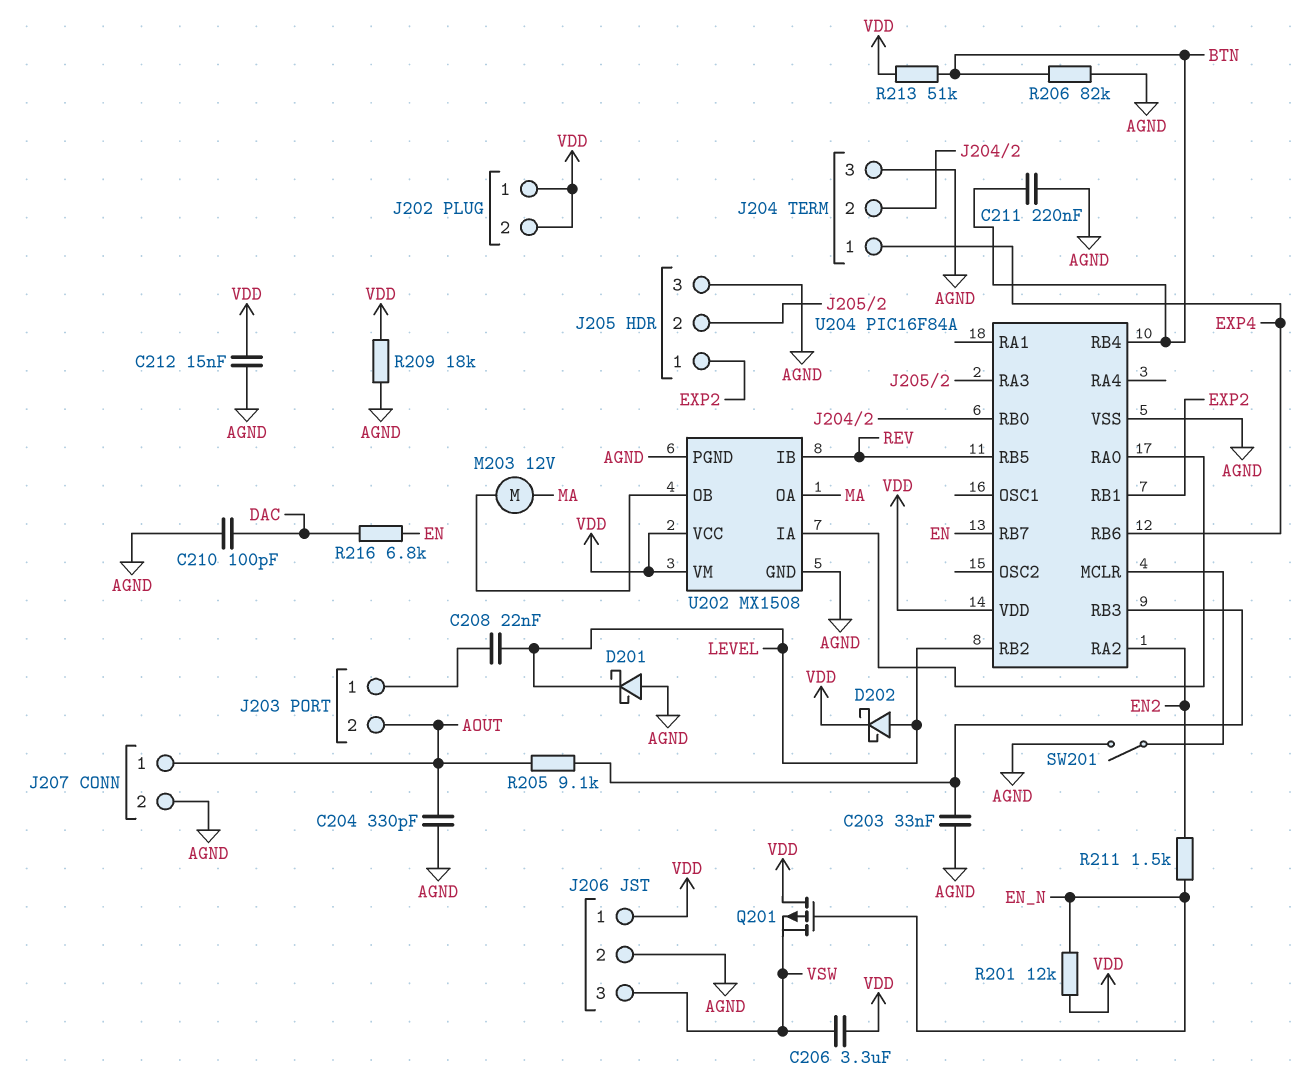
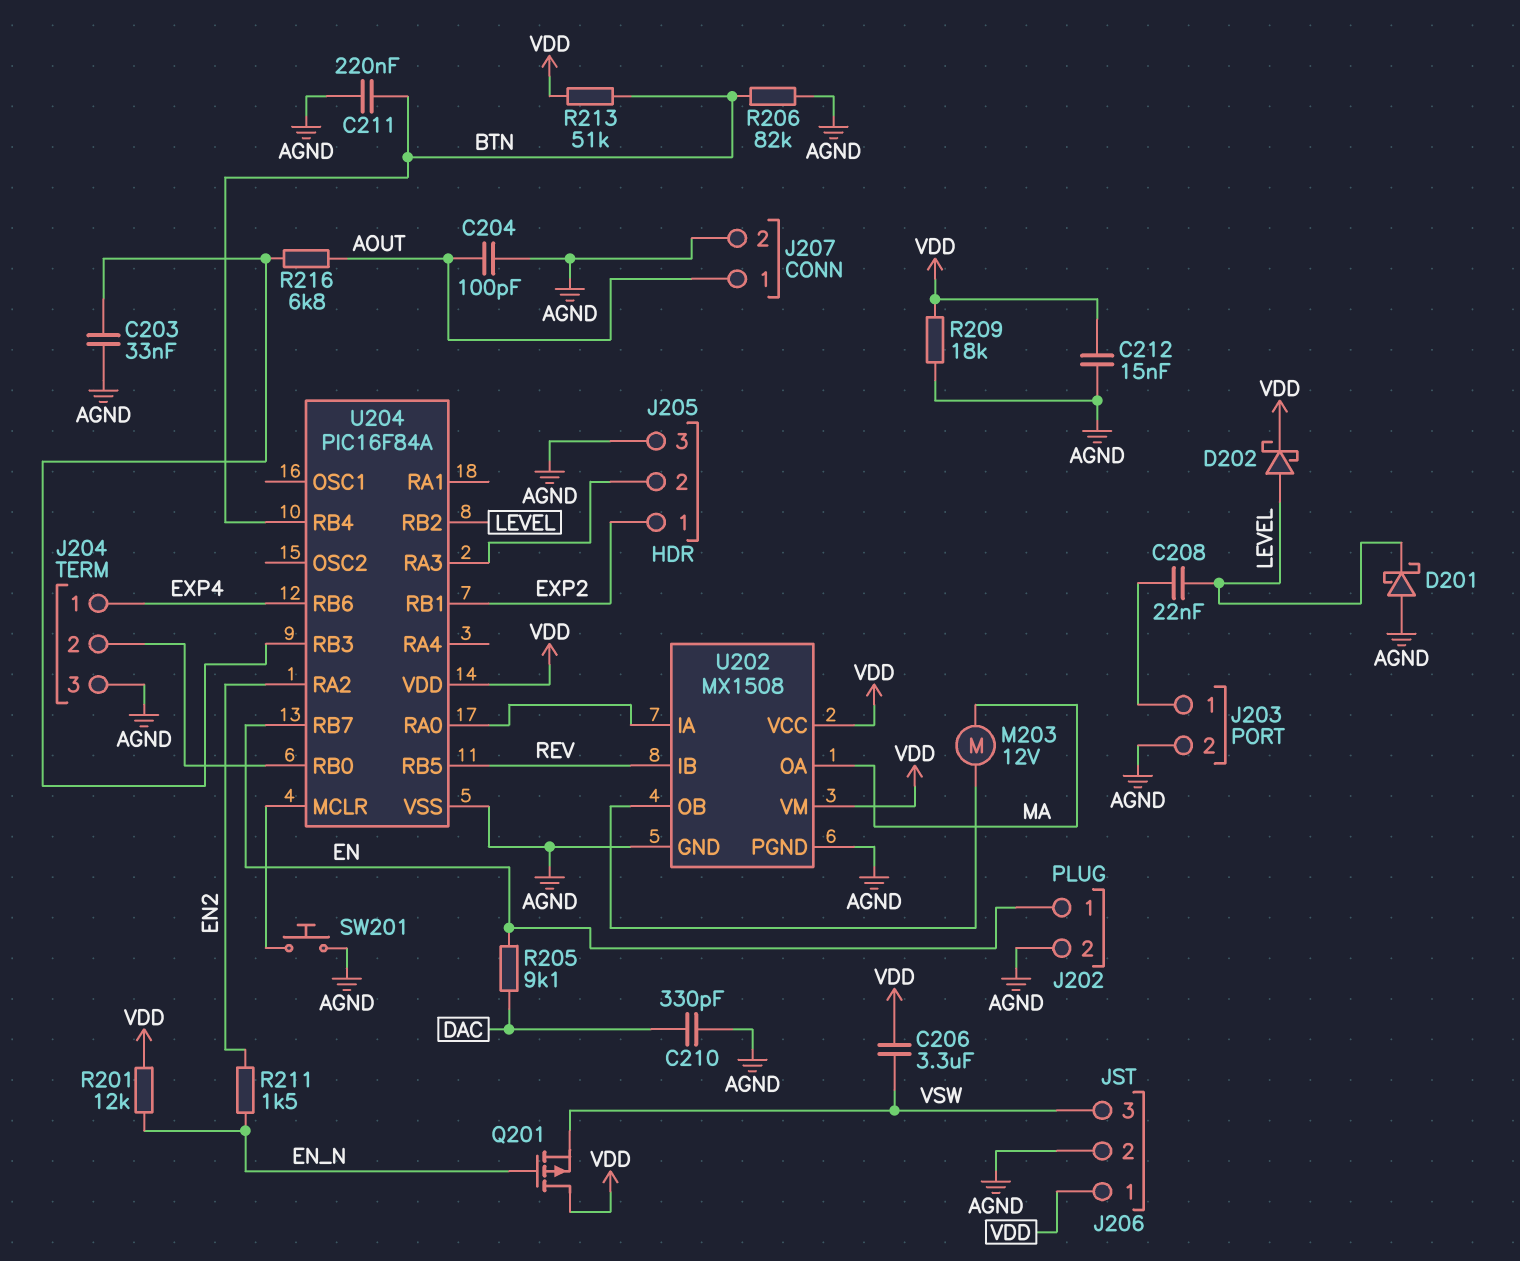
C204: 330pF (AGND, AOUT) -> 100pF (AGND, AOUT)
C210: 100pF (AGND, DAC) -> 330pF (AGND, DAC)
J202 pin 1: VDD -> EN
J202 pin 2: VDD -> AGND
J203 pin 2: AOUT -> AGND
R205: 9.1k (AOUT, U204/RB3) -> 9.1k (DAC, EN)
R216: 6.8k (DAC, EN) -> 6.8k (AOUT, U204/RB3)
SW201: switch (AGND, U204/MCLR) -> button (AGND, U204/MCLR)

